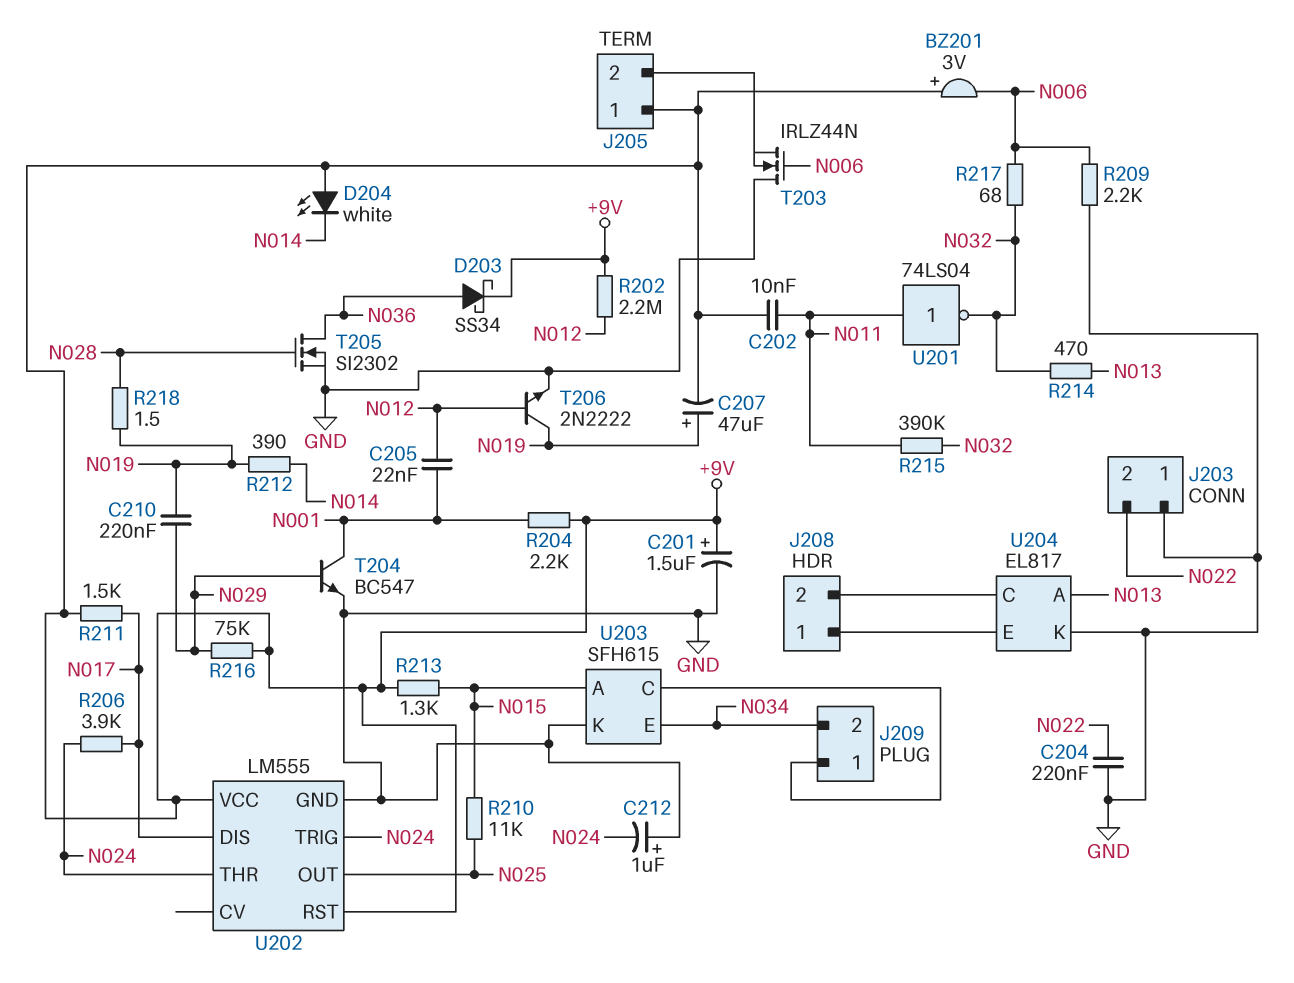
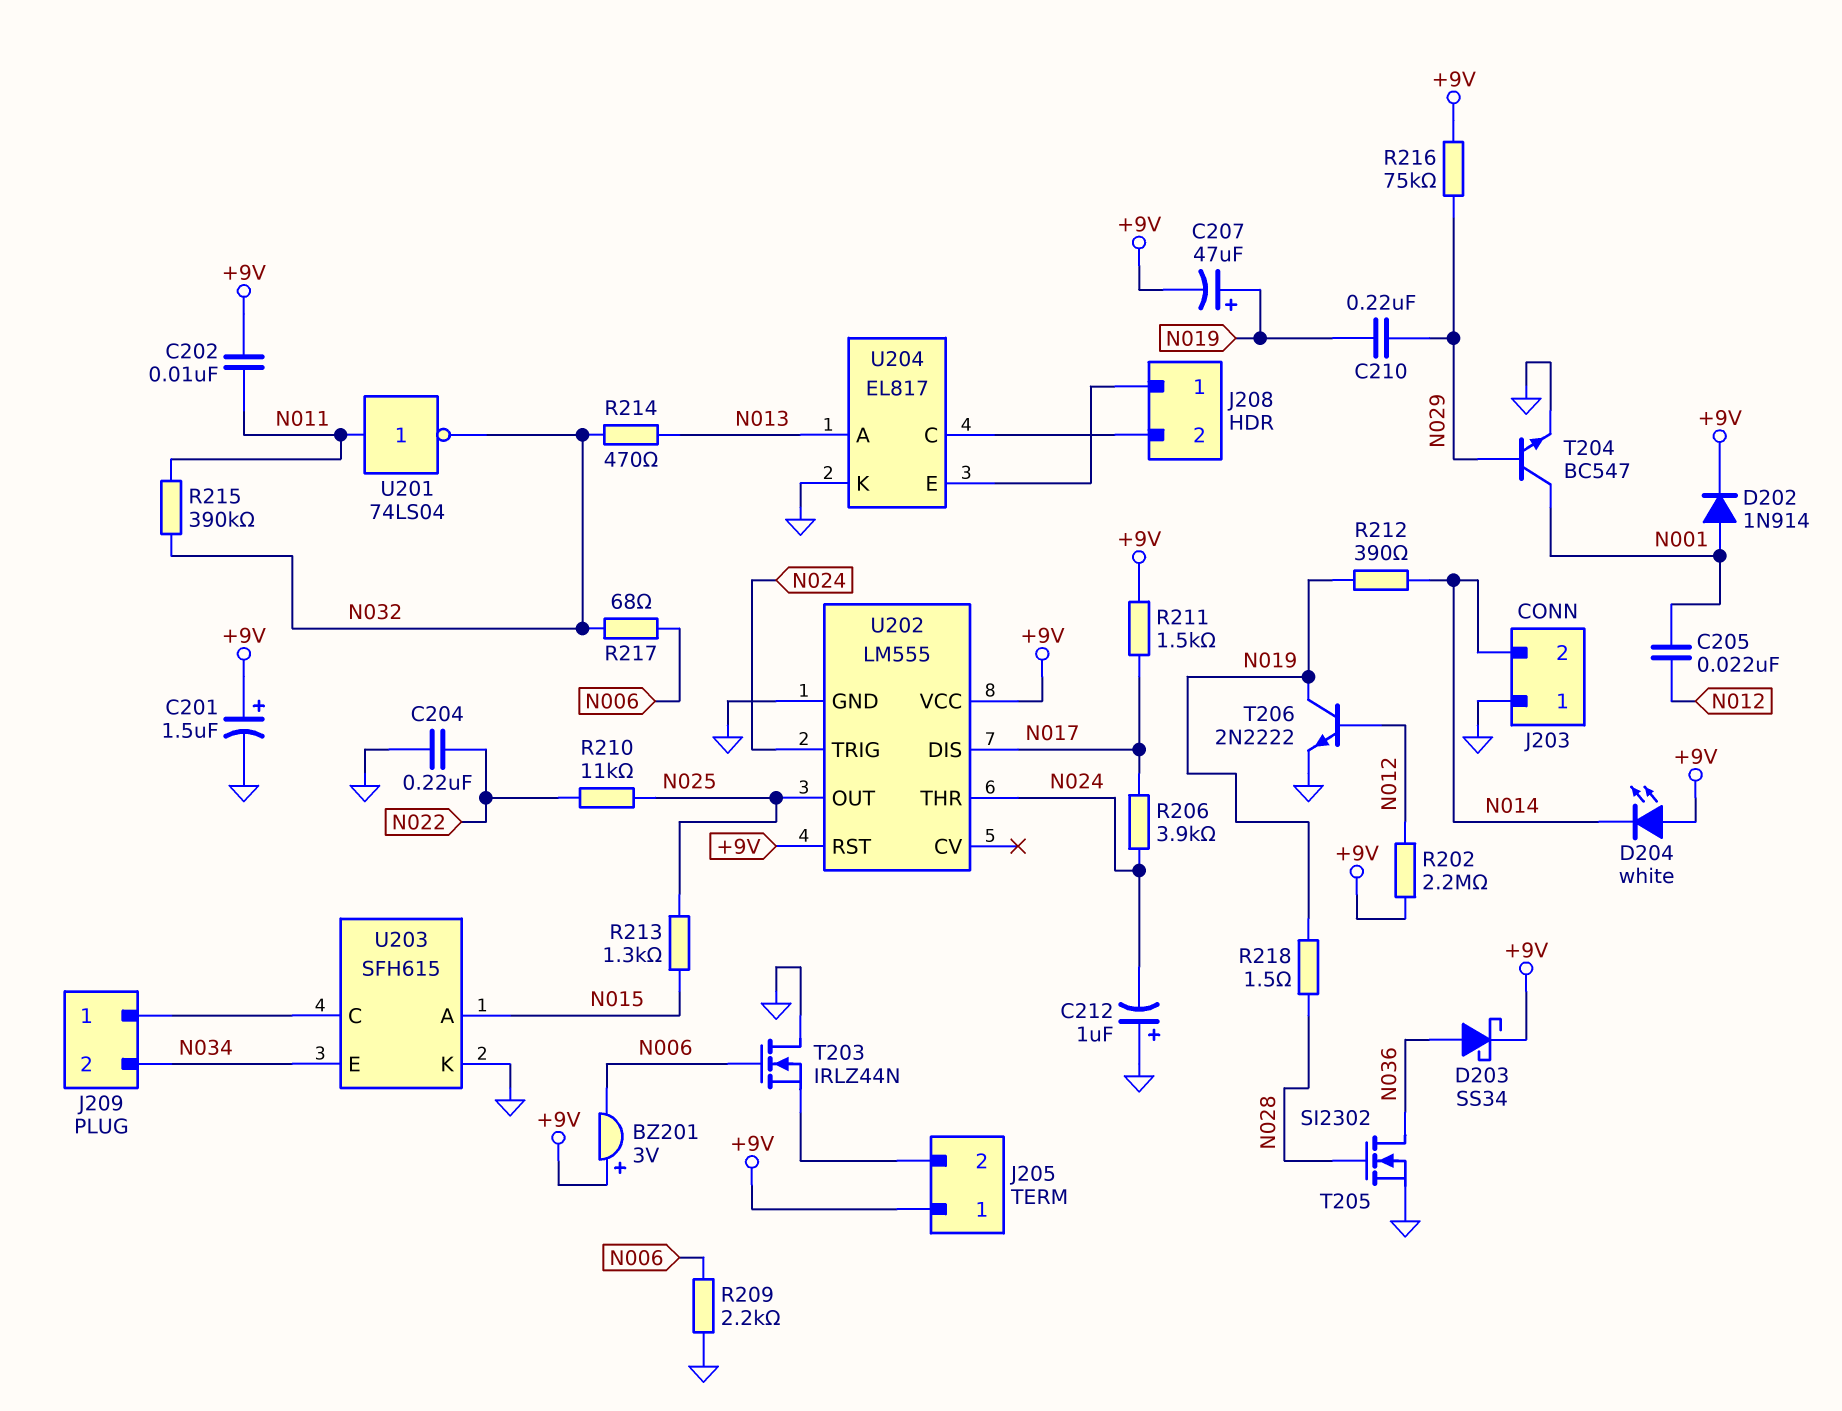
D202: none -> diode 1N914 (A N001, K +9V)
J203 pin 2: N022 -> N014
R204: 2.2k (+9V, N001) -> none
R210: 11k (N015, N025) -> 11k (N022, N025)
R213: 1.3k (+9V, N015) -> 1.3k (N015, N025)

